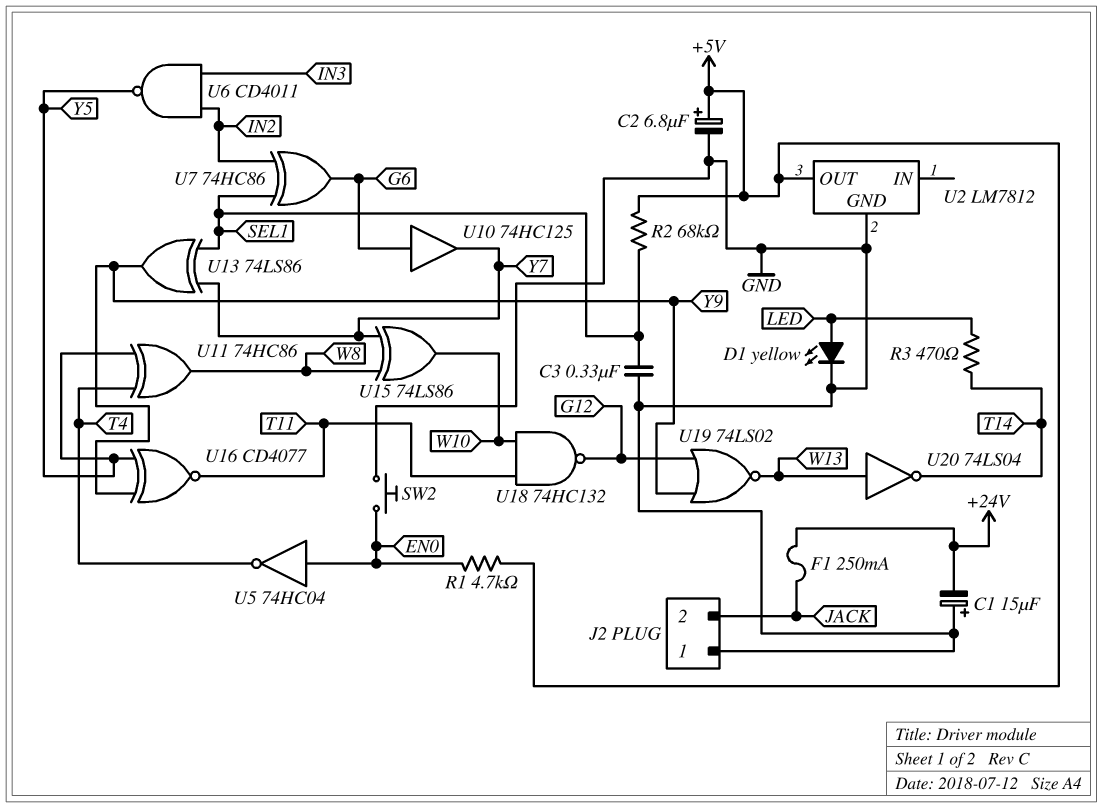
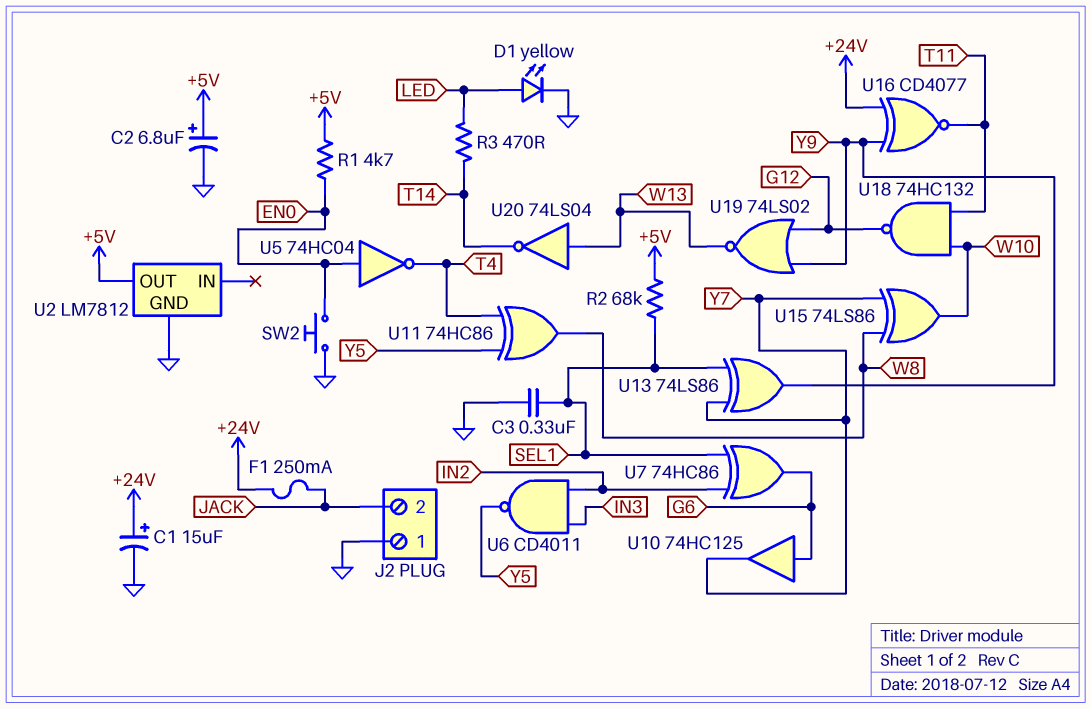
C1: 15uF (plus GND, minus +24V) -> 15uF (plus +24V, minus GND)
U16: XNOR CD4077 (in Y5, in Y9, out T11) -> XNOR CD4077 (in +24V, in Y9, out T11)

